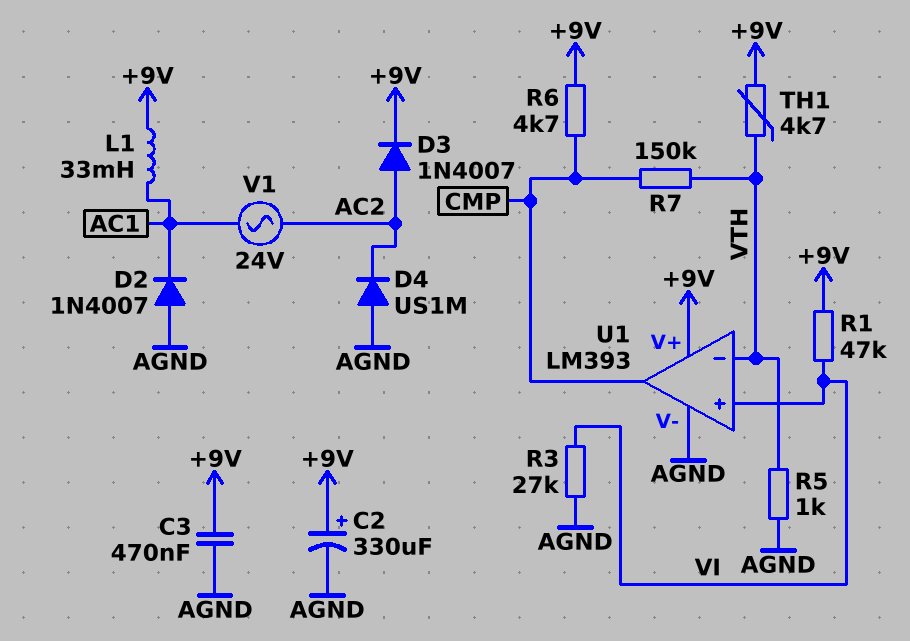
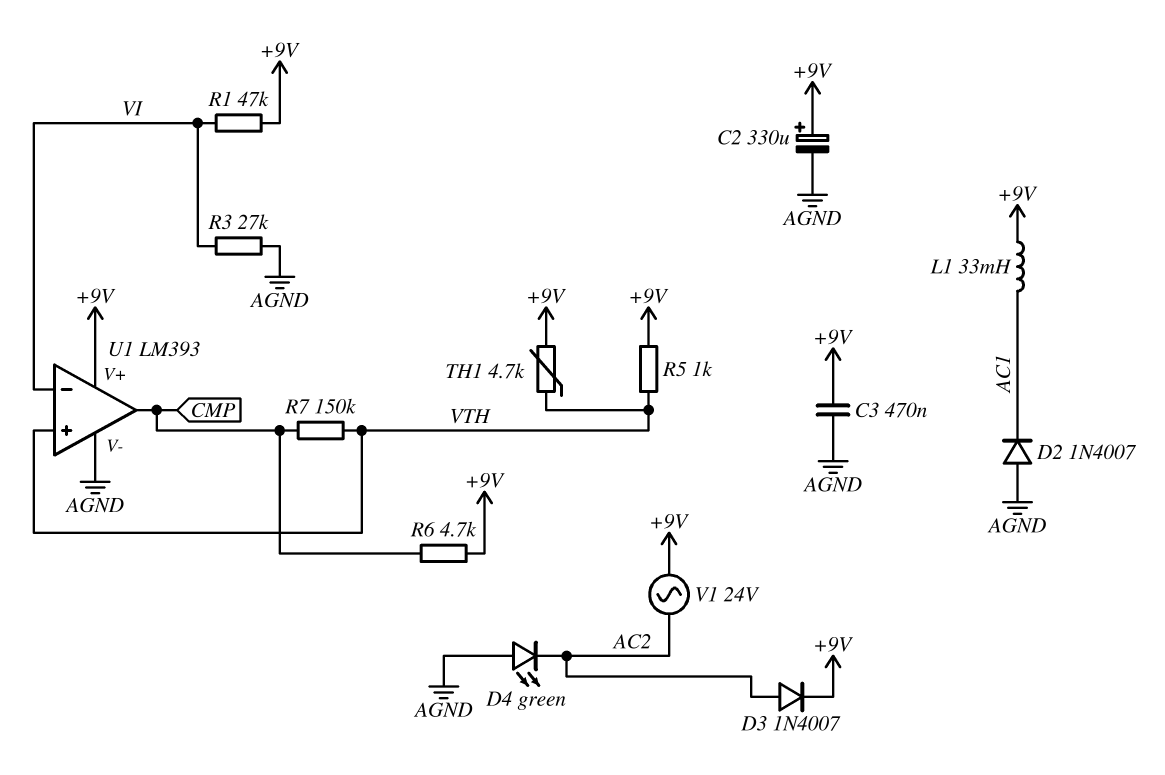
D4: diode US1M (A AGND, K AC2) -> LED green (A AGND, K AC2)
R5: 1k (AGND, VTH) -> 1k (+9V, VTH)
U1 pin in+: VI -> VTH
U1 pin in-: VTH -> VI
V1: AC 24V (AC1, AC2) -> AC 24V (+9V, AC2)

